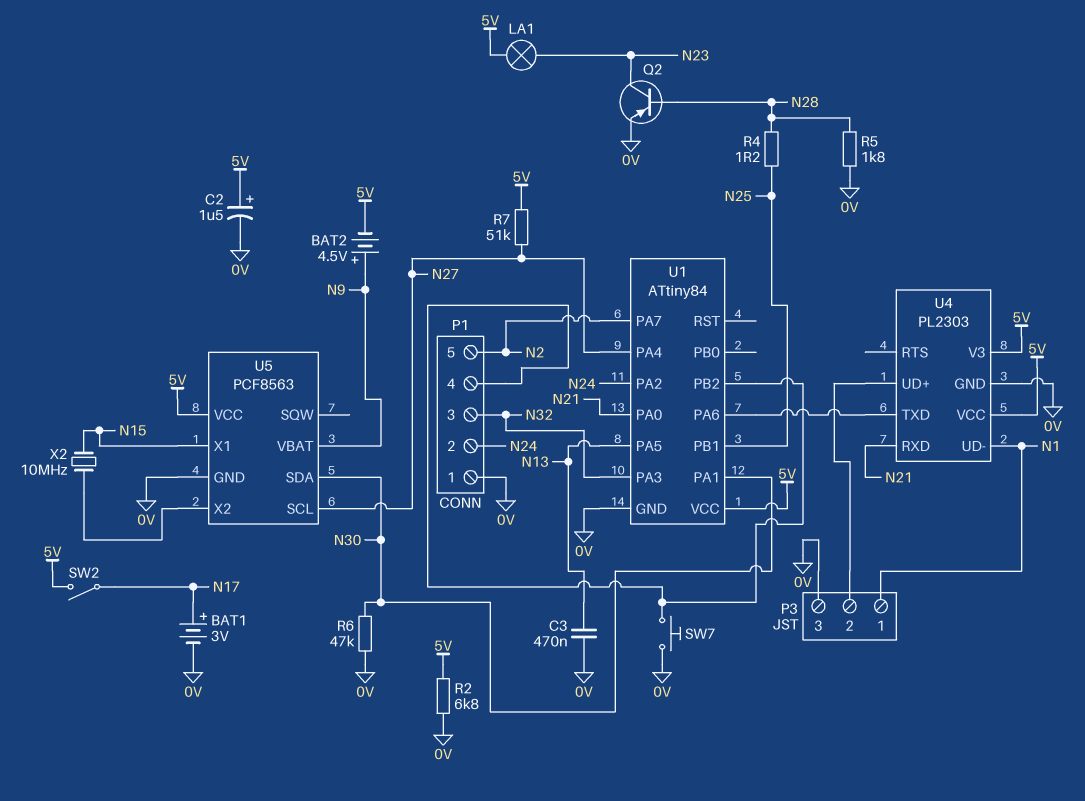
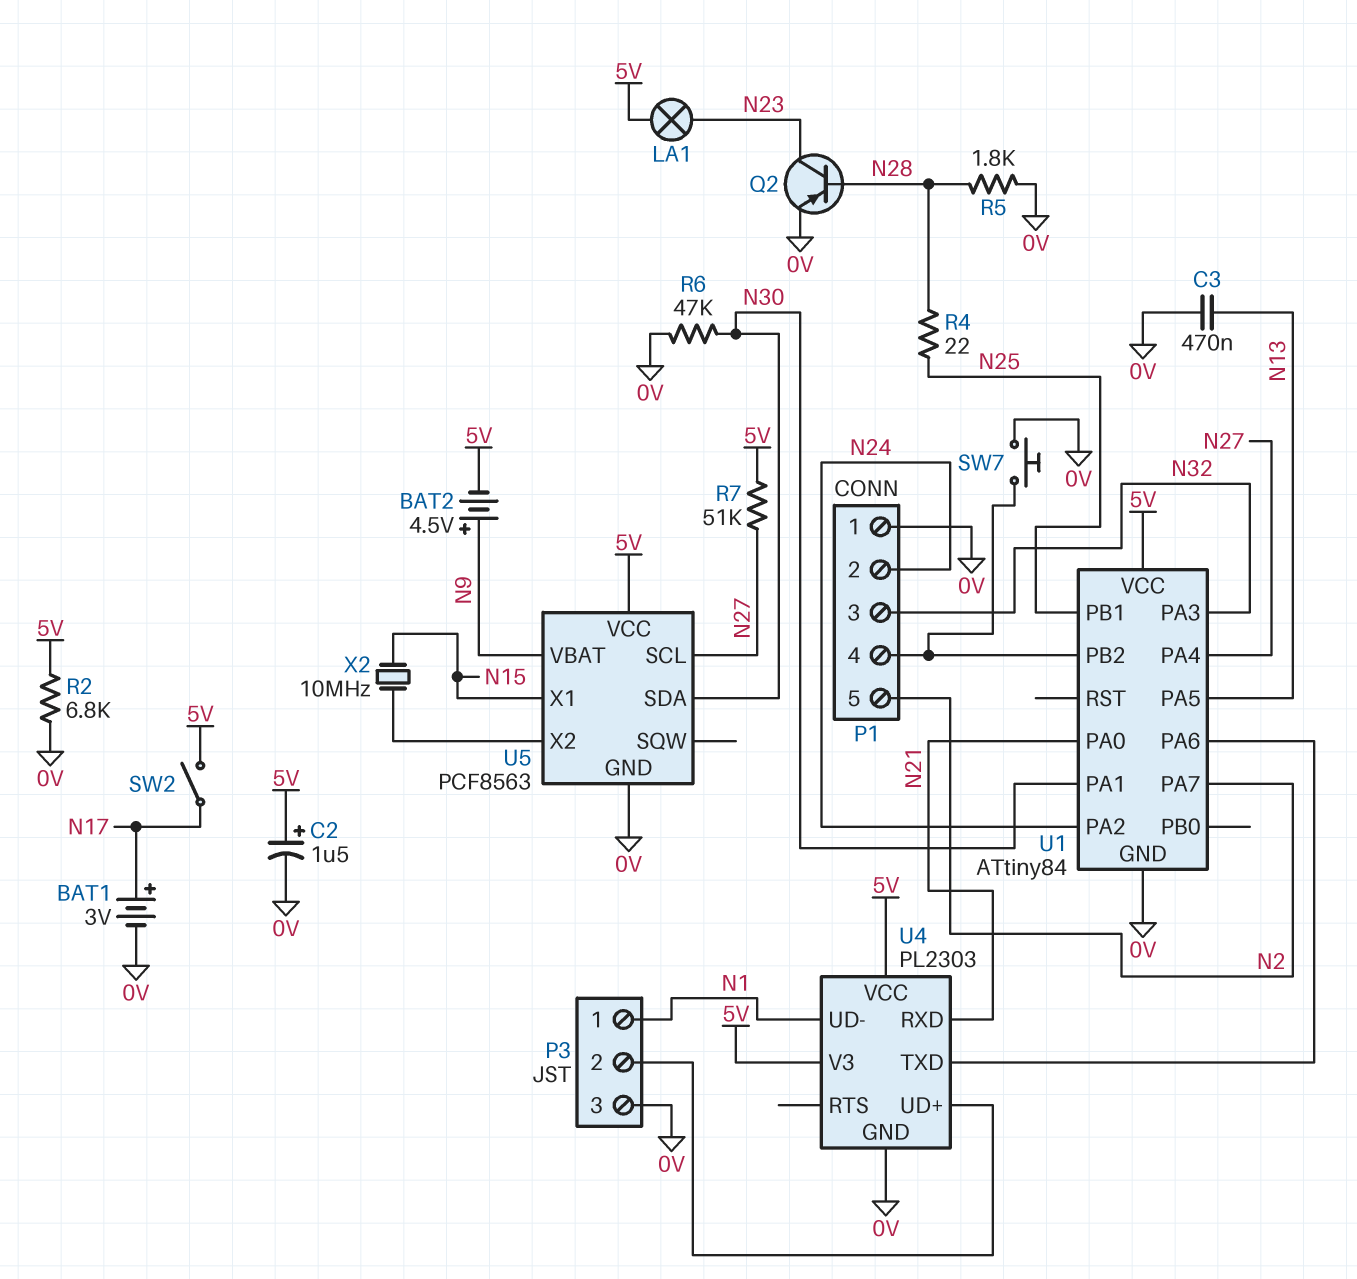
R4: 1.2 (N25, N28) -> 22 (N25, N28)

